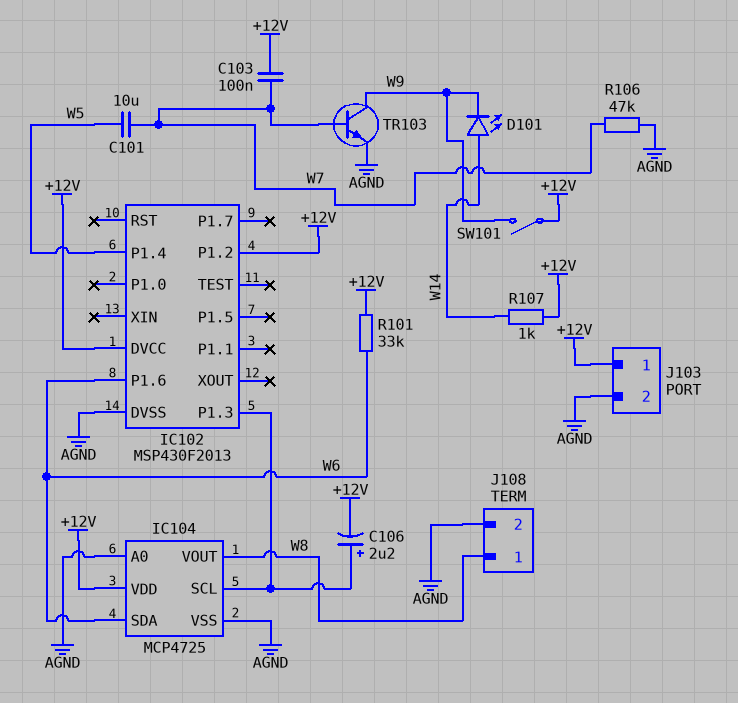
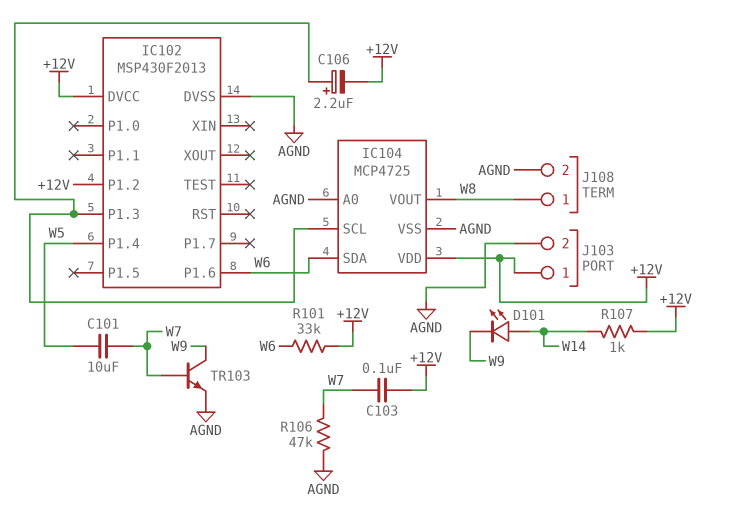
SW101: switch (+12V, W9) -> none

